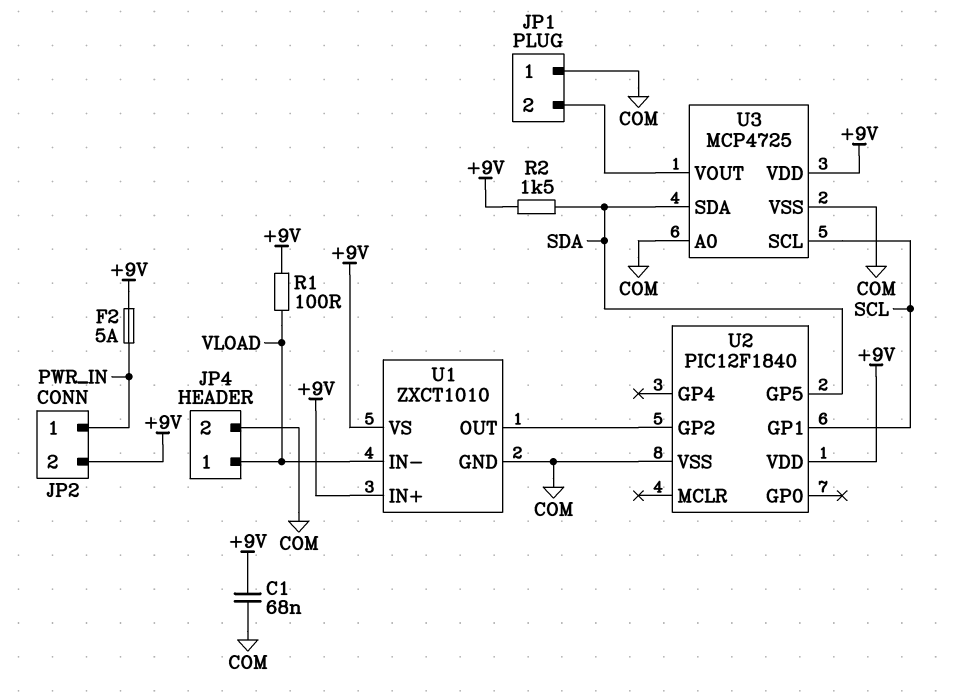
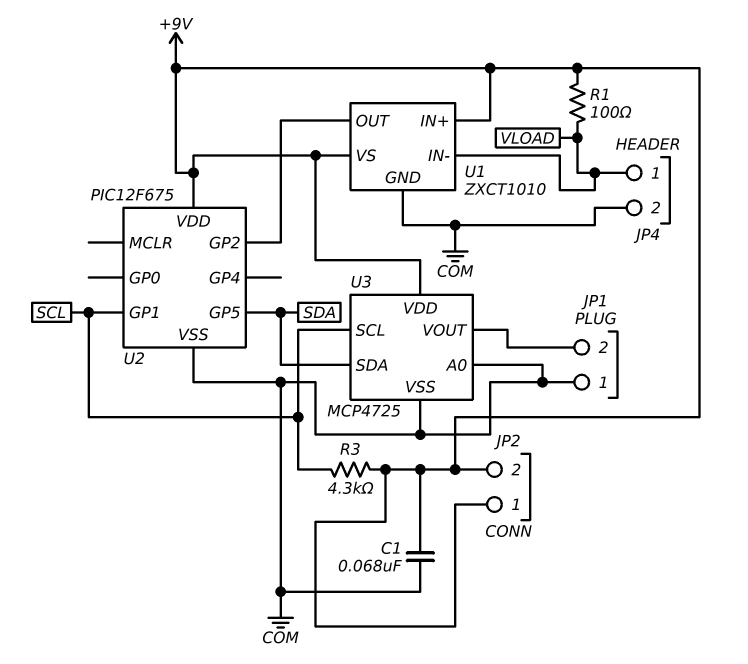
F2: 5A (+9V, PWR_IN) -> none
JP2 pin 1: PWR_IN -> +9V
R2: 1.5k (+9V, SDA) -> none
R3: none -> 4.3k (+9V, SCL)
U2: PIC12F1840 -> PIC12F675

